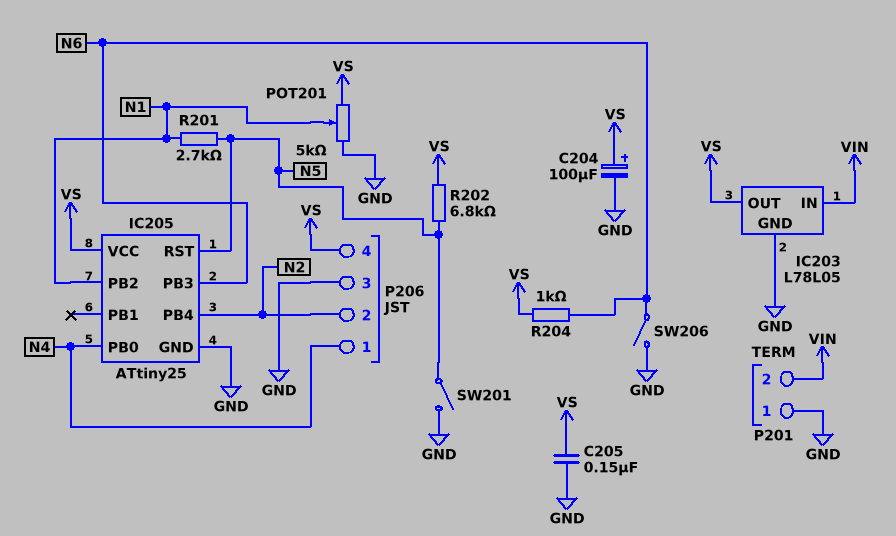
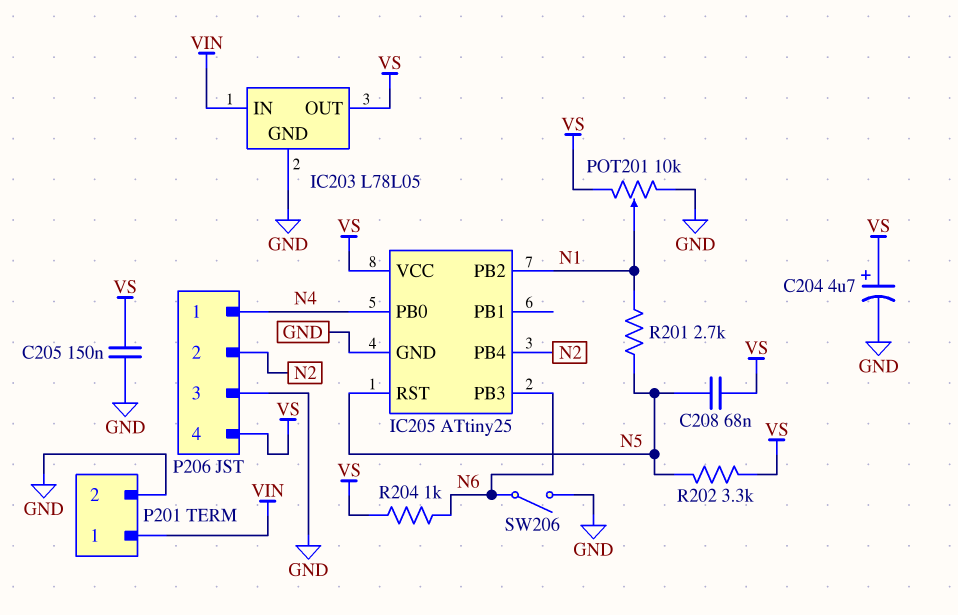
C204: 100uF (plus VS, minus GND) -> 4.7uF (plus VS, minus GND)
C208: none -> 68nF (N5, VS)
P201 pin 1: GND -> VIN
P201 pin 2: VIN -> GND
POT201: 5k (GND, VS, wiper N1) -> 10k (GND, VS, wiper N1)
R202: 6.8k (N5, VS) -> 3.3k (N5, VS)
SW201: switch (GND, N5) -> none

